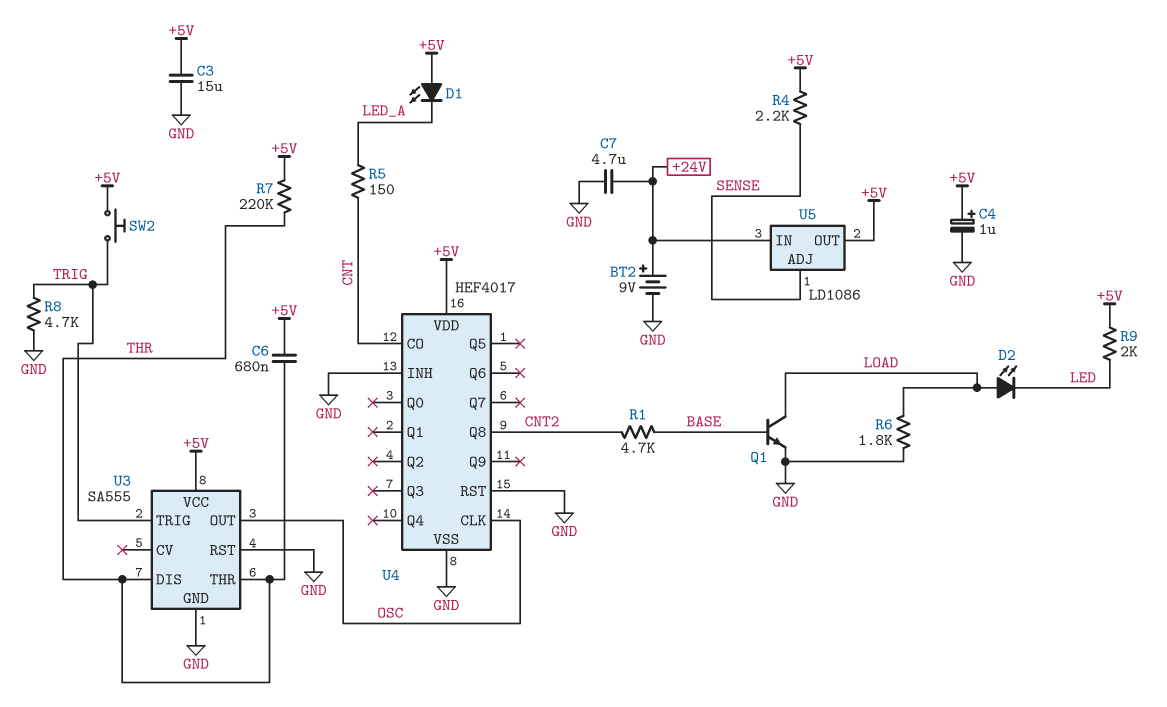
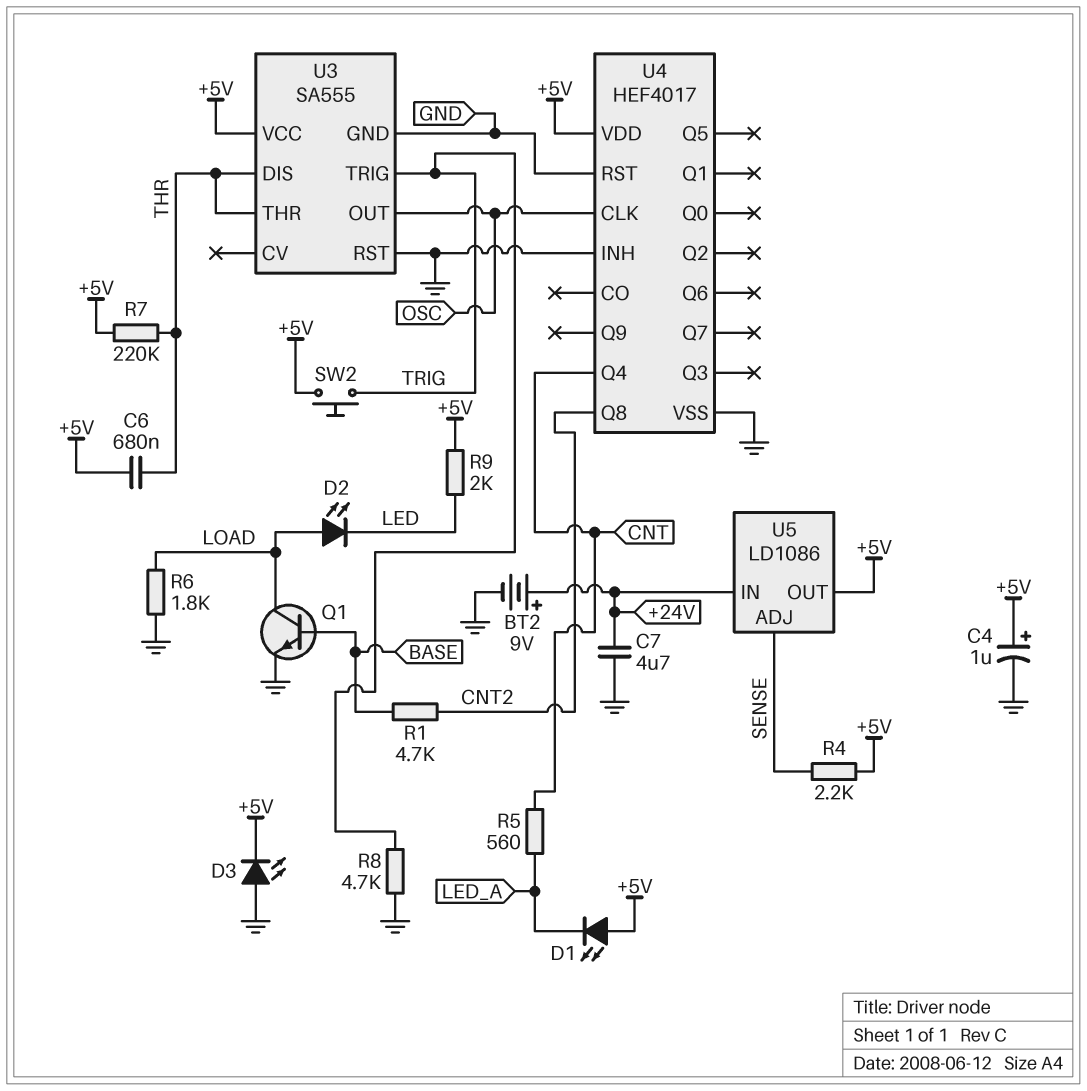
C3: 15uF (+5V, GND) -> none
D3: none -> LED (A GND, K +5V)
R5: 150 (CNT, LED_A) -> 560 (CNT, LED_A)
U4 pin CO: CNT -> none
U4 pin Q4: none -> CNT

